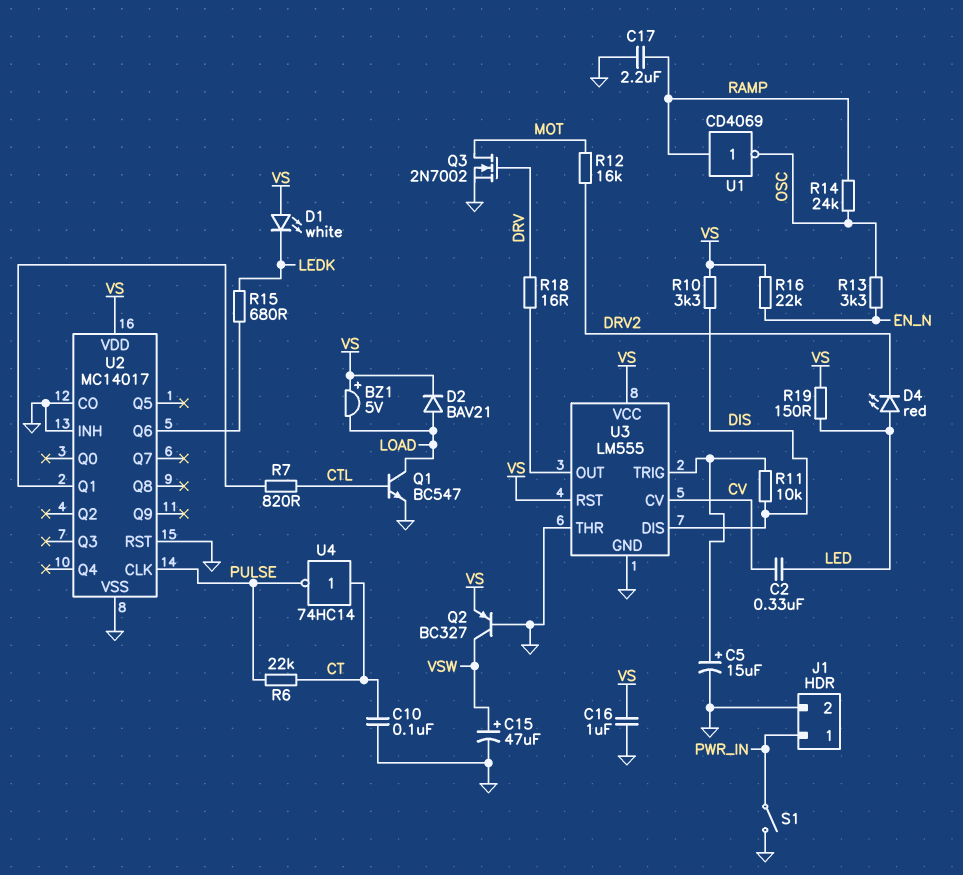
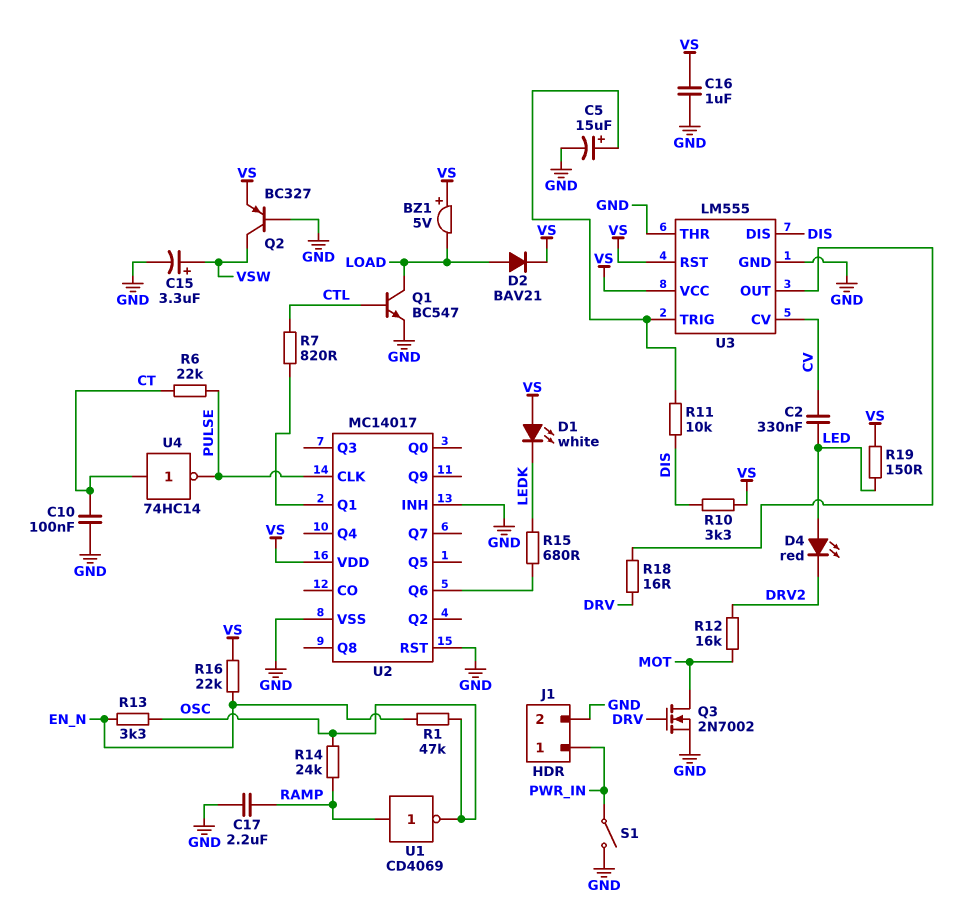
C15: 47uF (plus VSW, minus GND) -> 3.3uF (plus VSW, minus GND)
R1: none -> 47k (EN_N, OSC)
U2 pin CO: GND -> none

